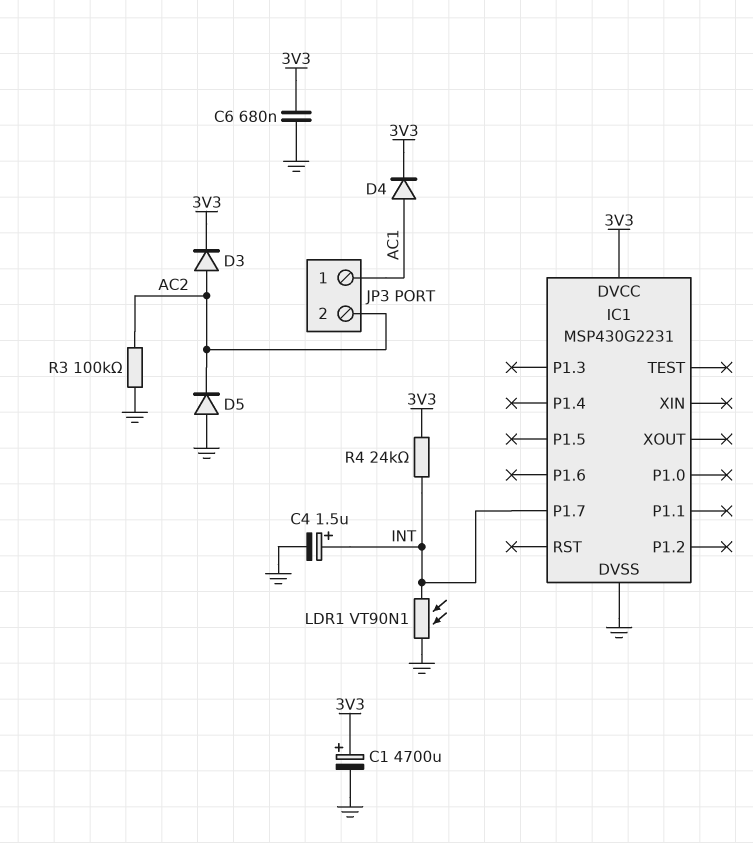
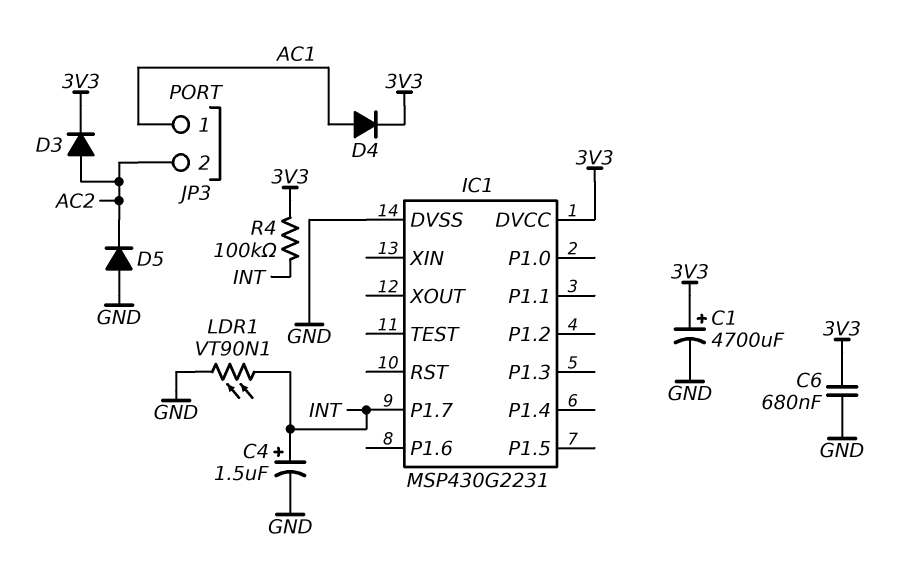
R3: 100k (AC2, GND) -> none
R4: 24k (3V3, INT) -> 100k (3V3, INT)

